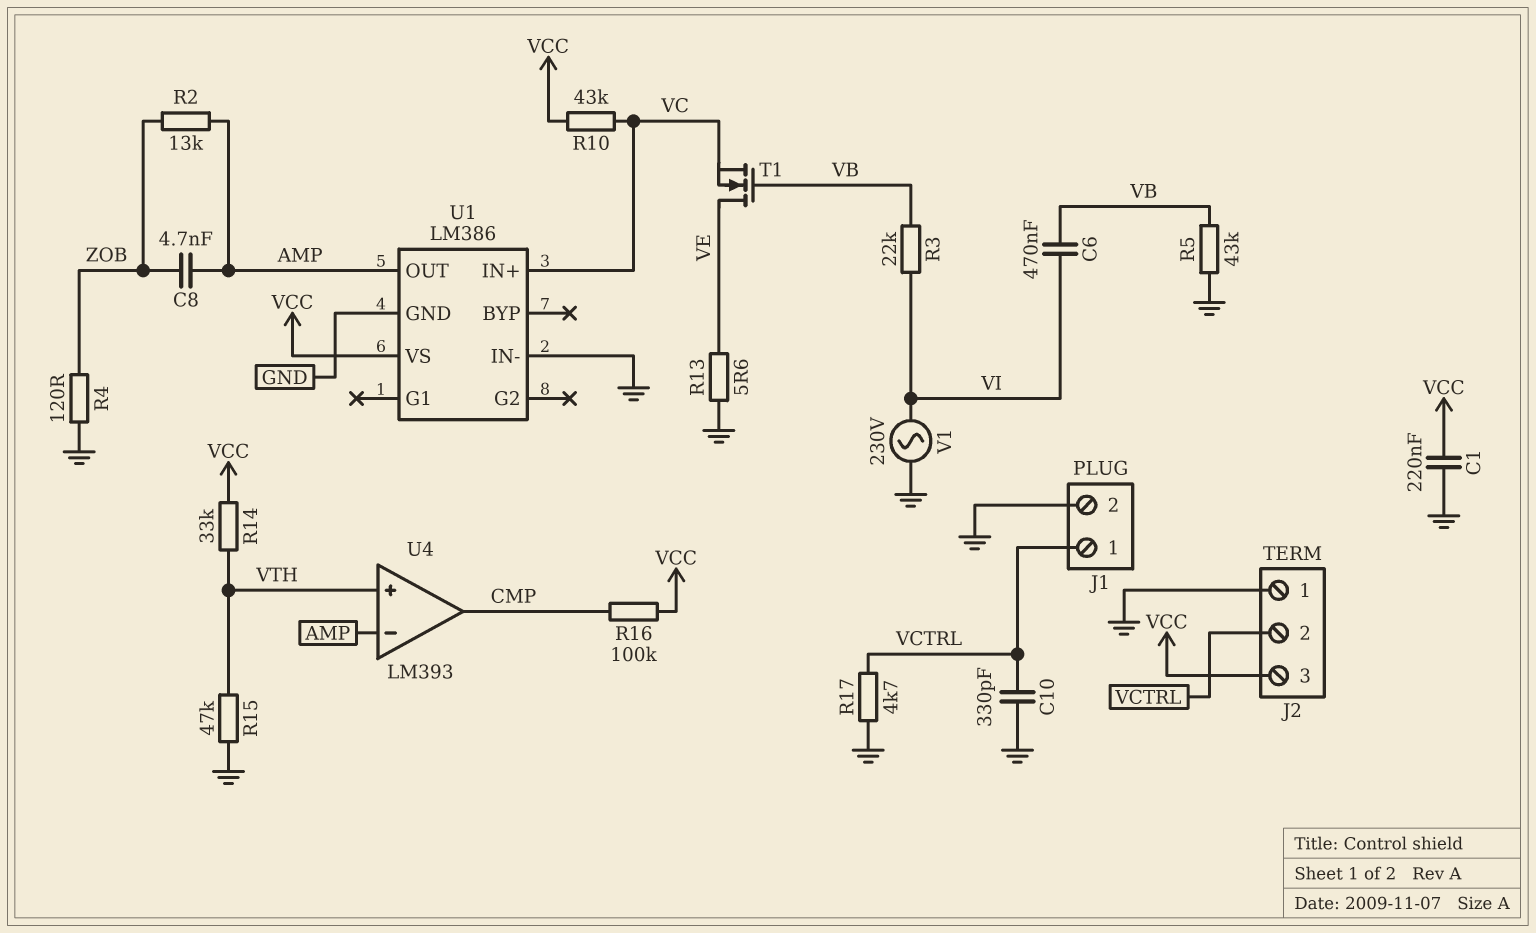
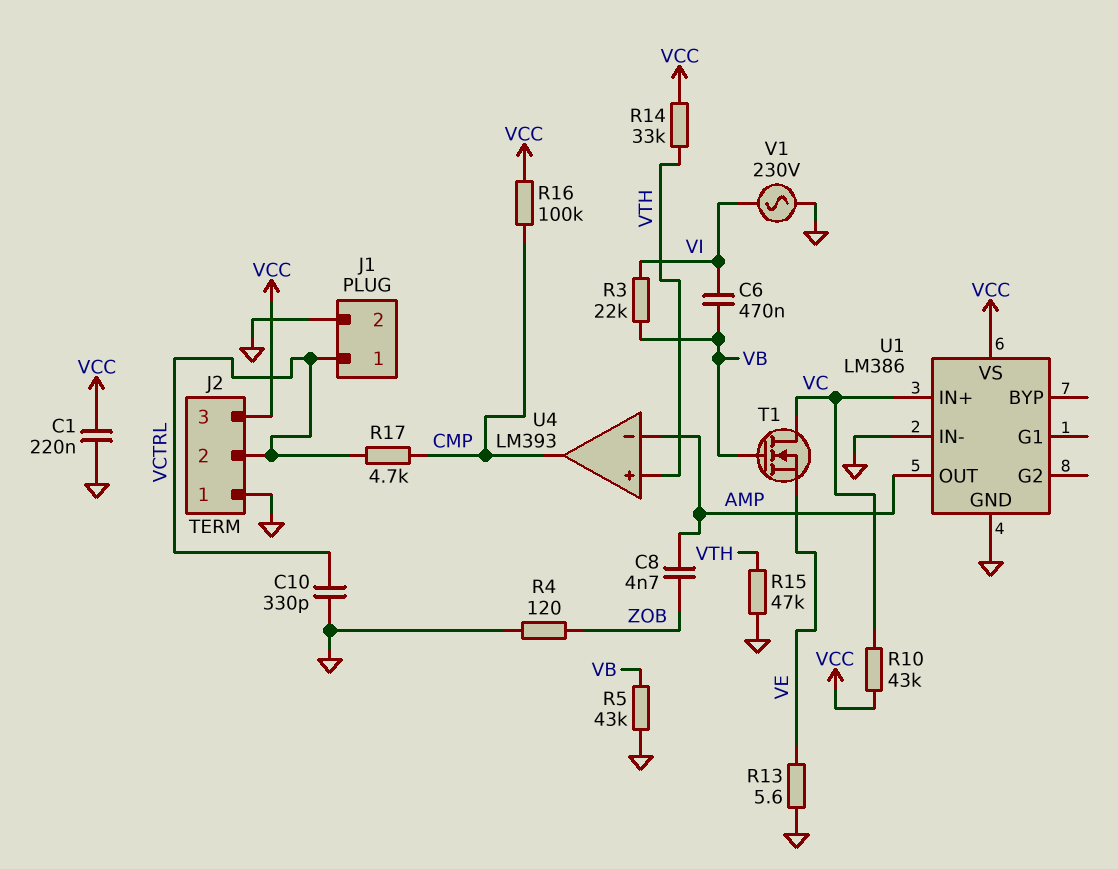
R2: 13k (AMP, ZOB) -> none
R17: 4.7k (GND, VCTRL) -> 4.7k (CMP, VCTRL)
T1: NMOS (G VB, D VE, S VC) -> NMOS (G VB, D VC, S VE)

